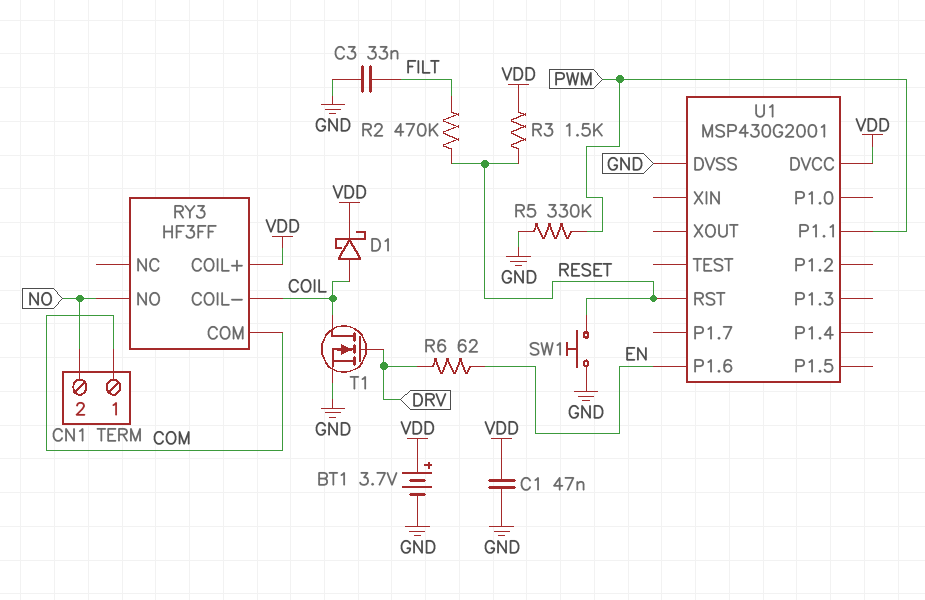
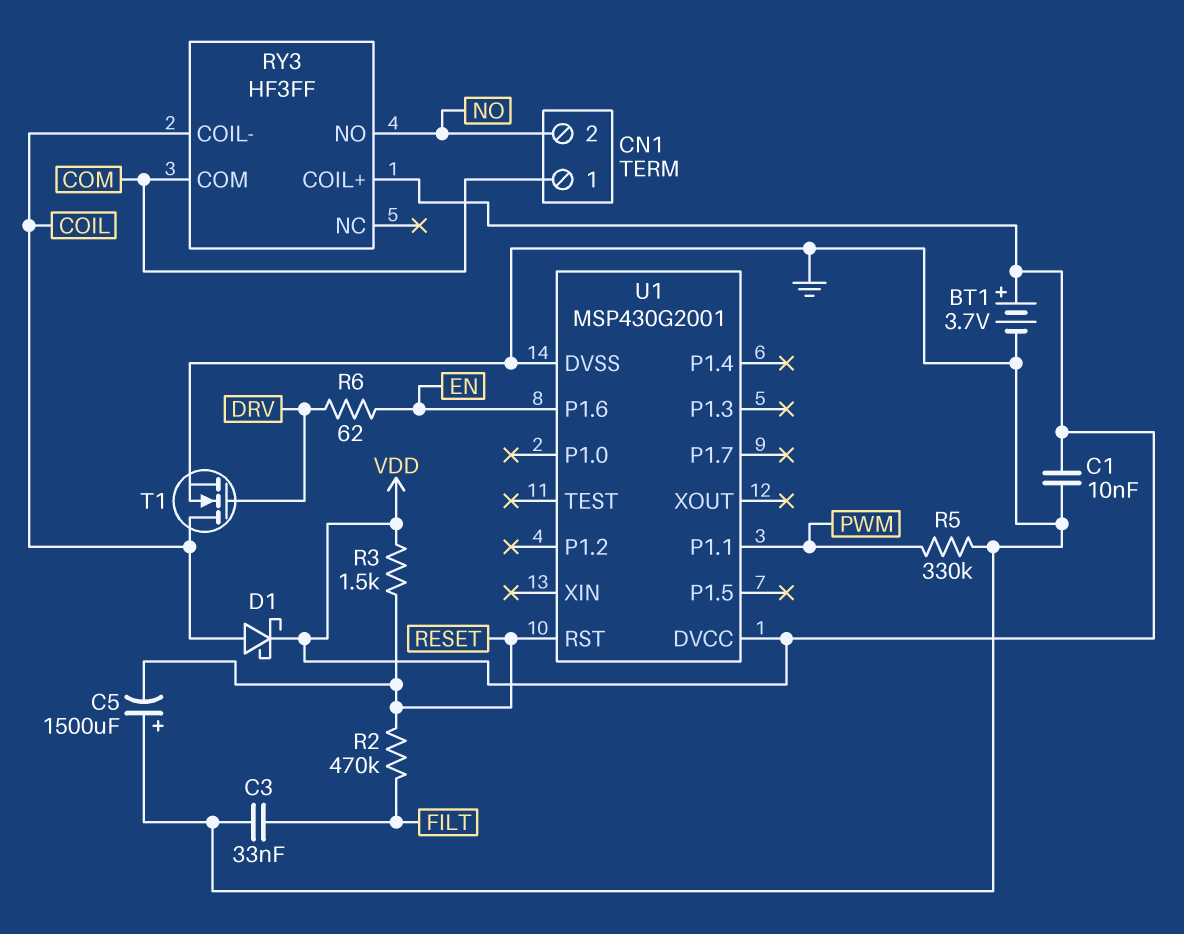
C1: 47nF (GND, VDD) -> 10nF (GND, VDD)
C5: none -> 1500uF (plus GND, minus RESET)
SW1: button (GND, RESET) -> none

